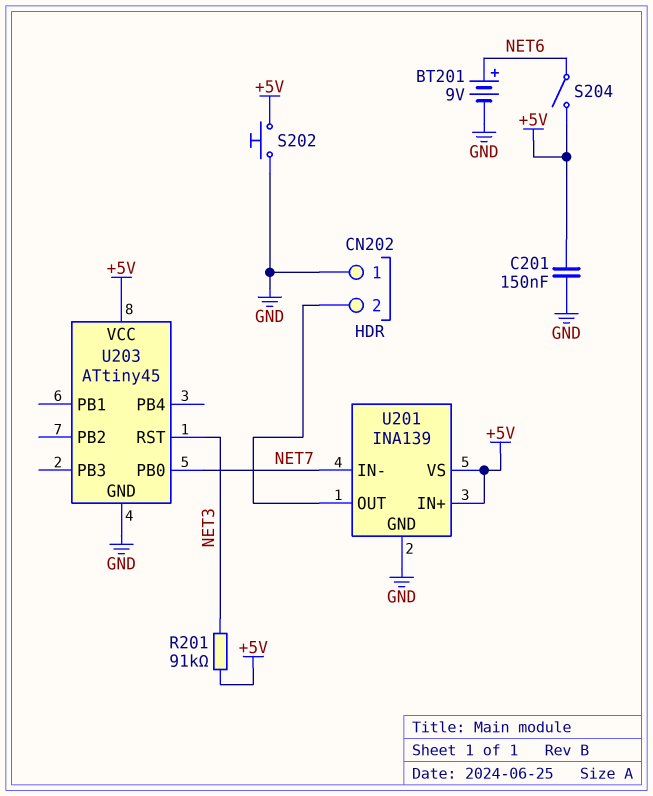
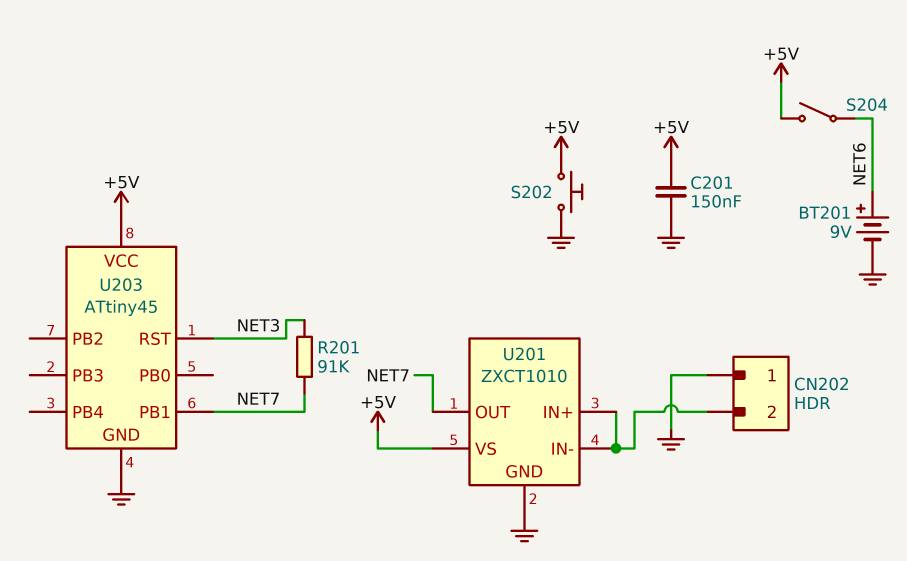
R201: 91k (+5V, NET3) -> 91k (NET3, NET7)
U201: INA139 -> ZXCT1010
U201 pin IN+: +5V -> CN202/2
U201 pin IN-: NET7 -> CN202/2
U201 pin OUT: CN202/2 -> NET7
U203 pin PB0: NET7 -> none
U203 pin PB1: none -> NET7

